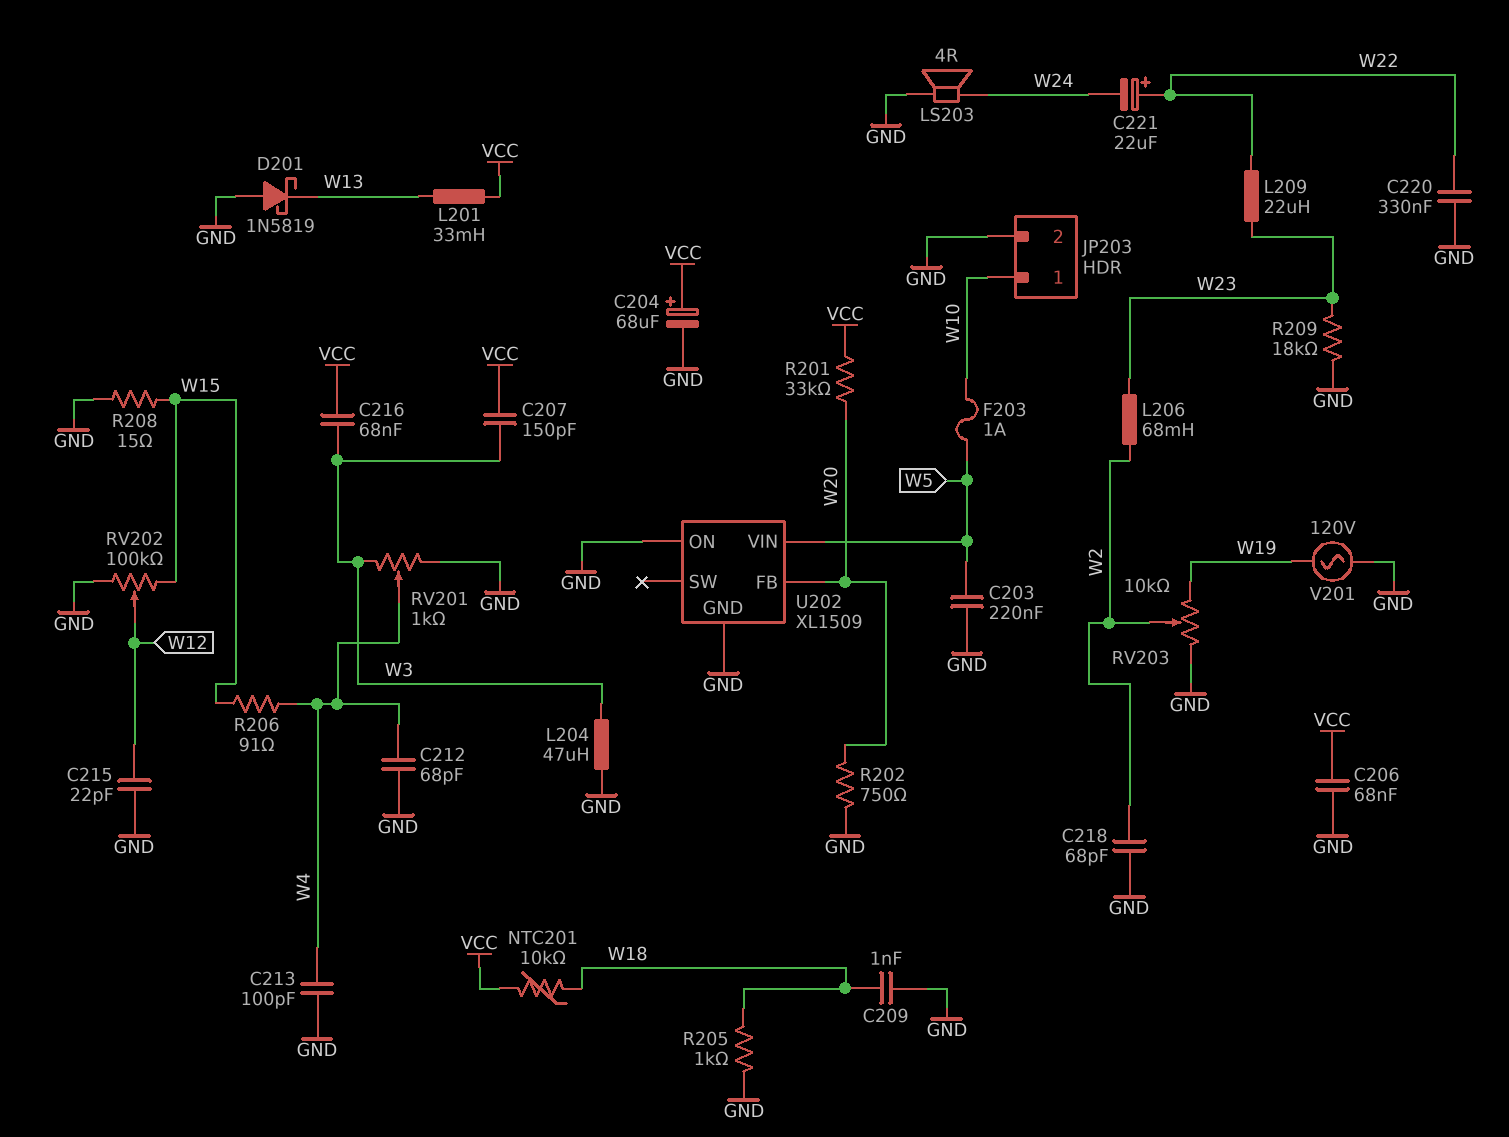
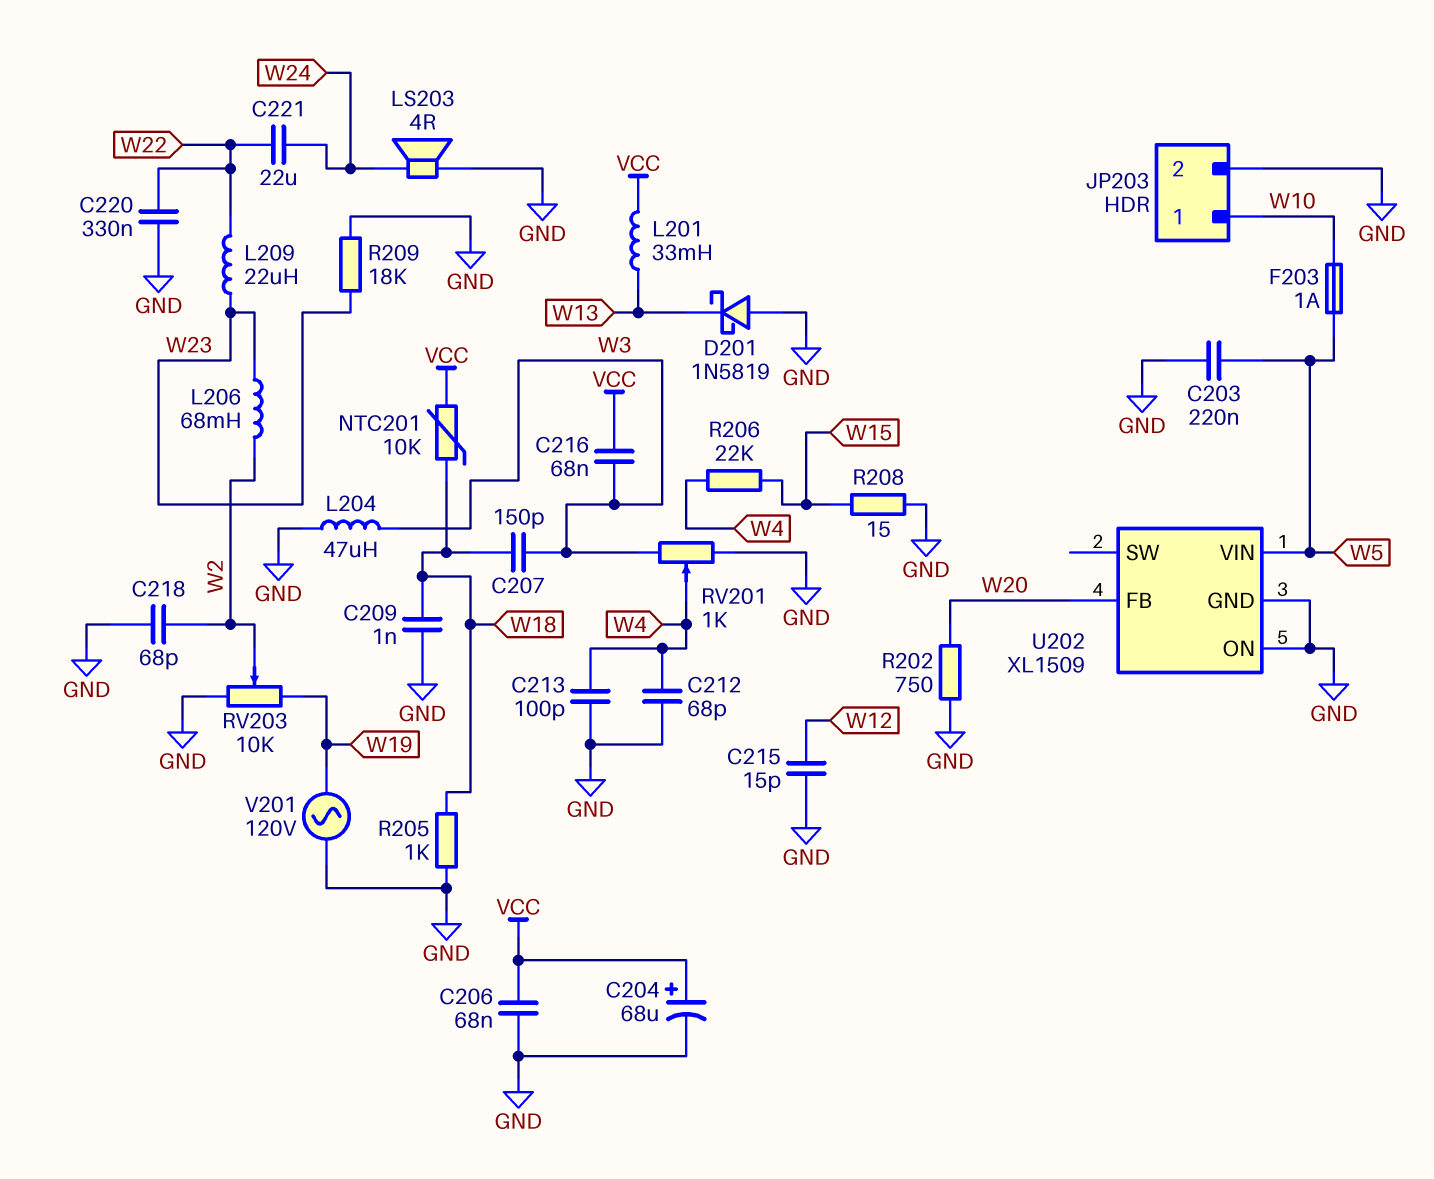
C207: 150pF (VCC, W3) -> 150pF (W3, W18)
C215: 22pF (GND, W12) -> 15pF (GND, W12)
C221: 22uF (plus W22, minus W24) -> 22uF (W22, W24)
R201: 33k (VCC, W20) -> none
R206: 91 (W4, W15) -> 22k (W4, W15)
RV202: 100k (GND, W15, wiper W12) -> none

